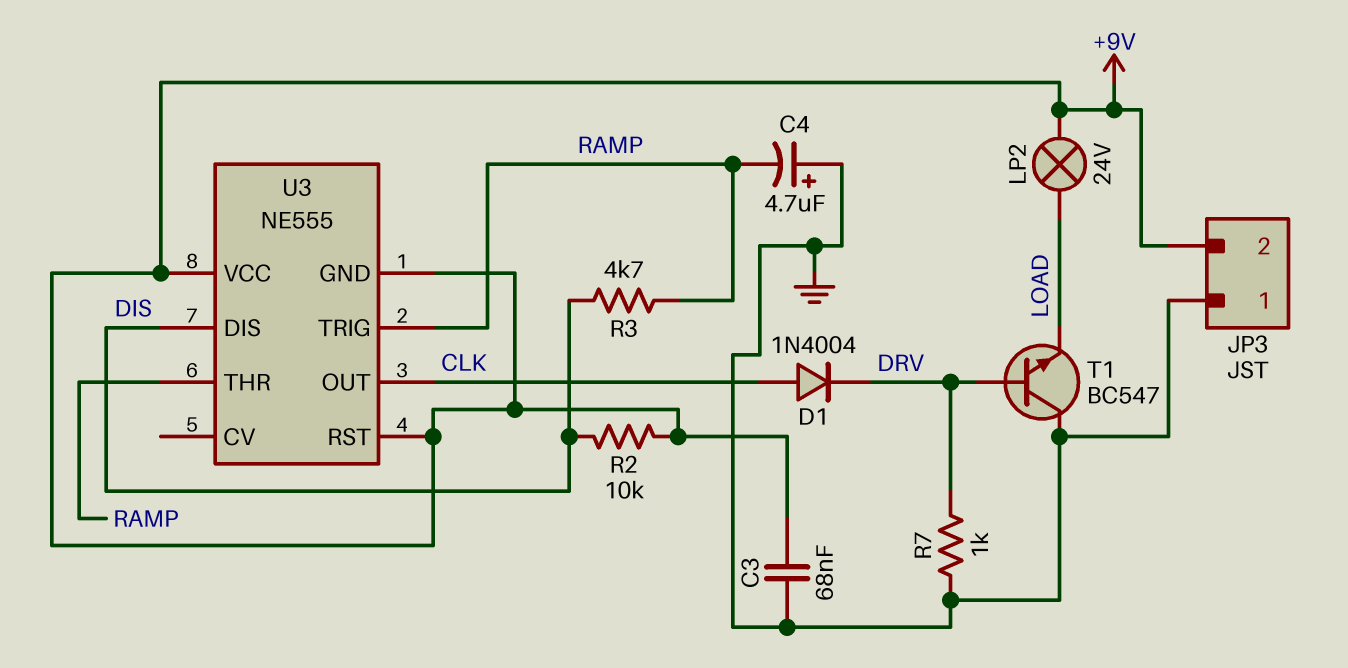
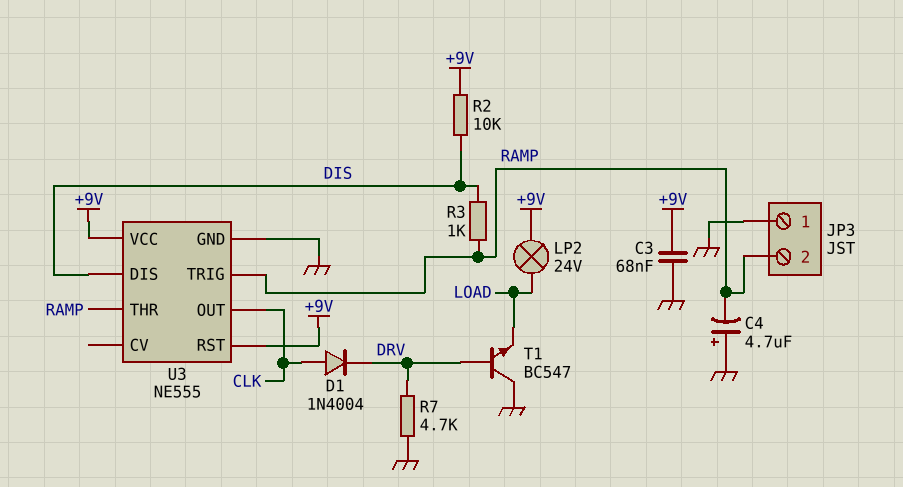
JP3 pin 2: +9V -> RAMP
R3: 4.7k (DIS, RAMP) -> 1k (DIS, RAMP)
R7: 1k (DRV, GND) -> 4.7k (DRV, GND)
U3 pin GND: +9V -> GND

